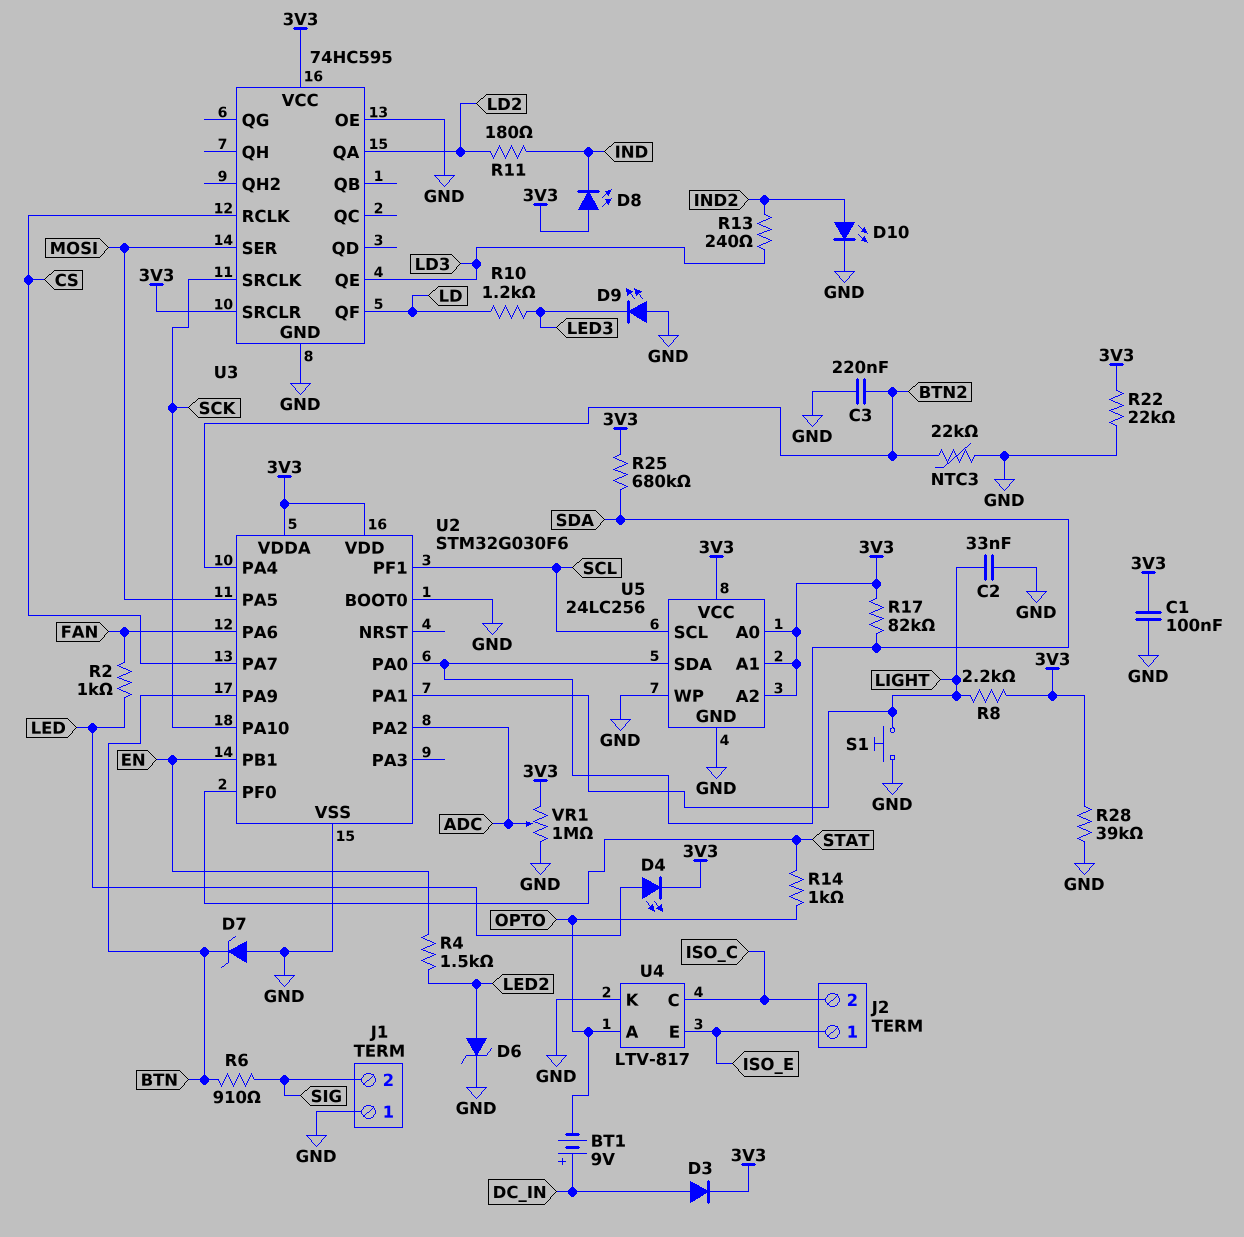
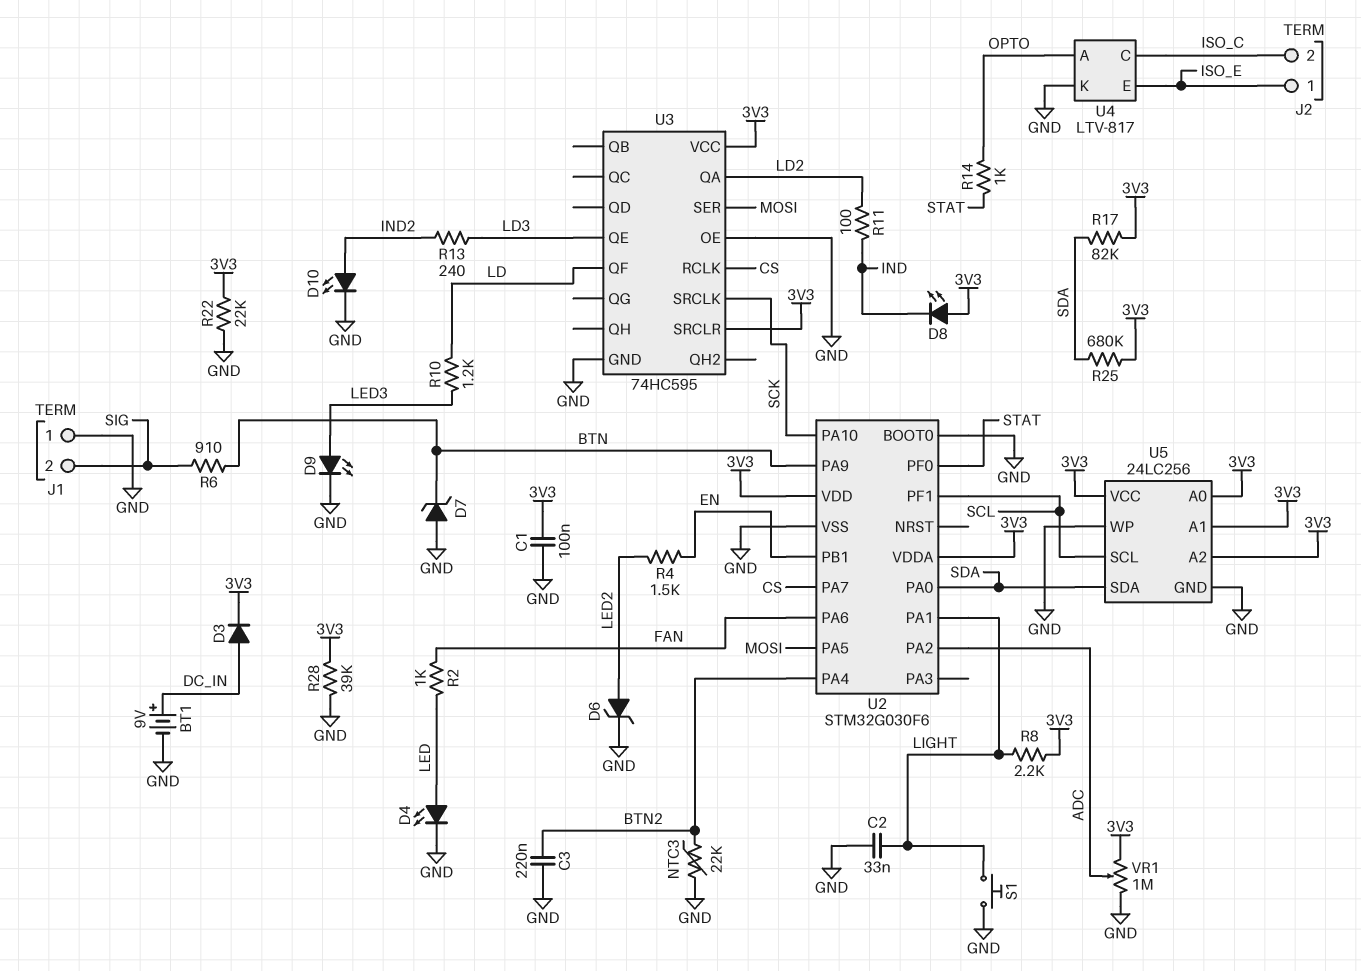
BT1: 9V (plus DC_IN, minus OPTO) -> 9V (plus DC_IN, minus GND)
D4: LED (A LED, K 3V3) -> LED (A LED, K GND)
D9: LED (A GND, K LED3) -> LED (A LED3, K GND)
R11: 180 (IND, LD2) -> 100 (IND, LD2)

